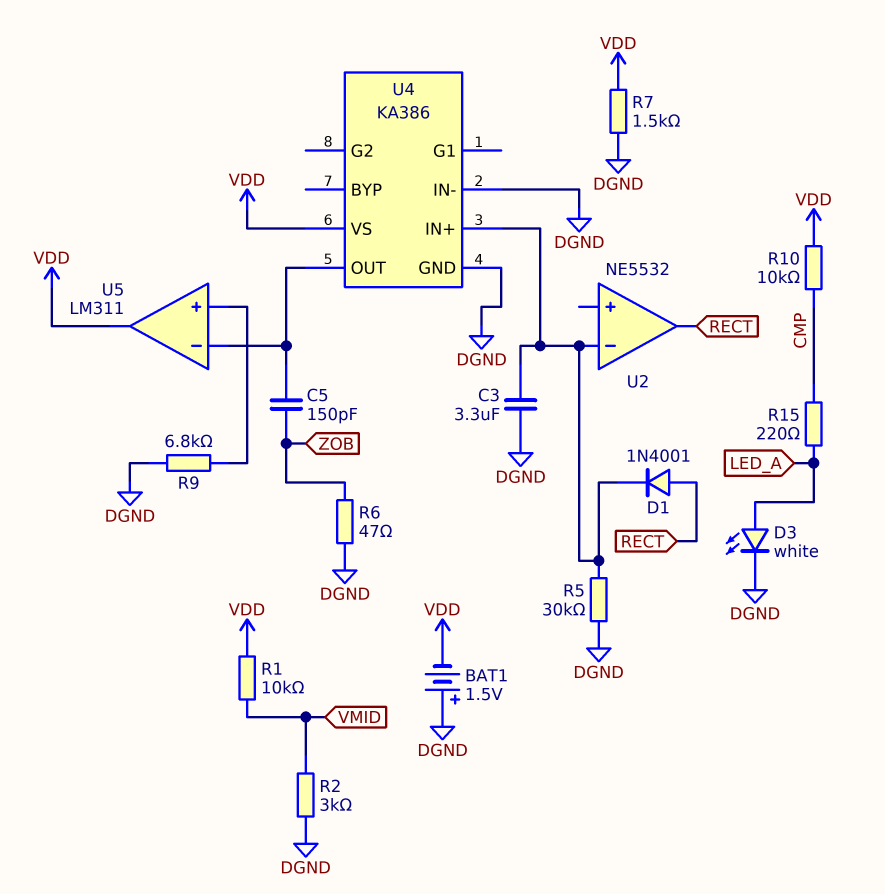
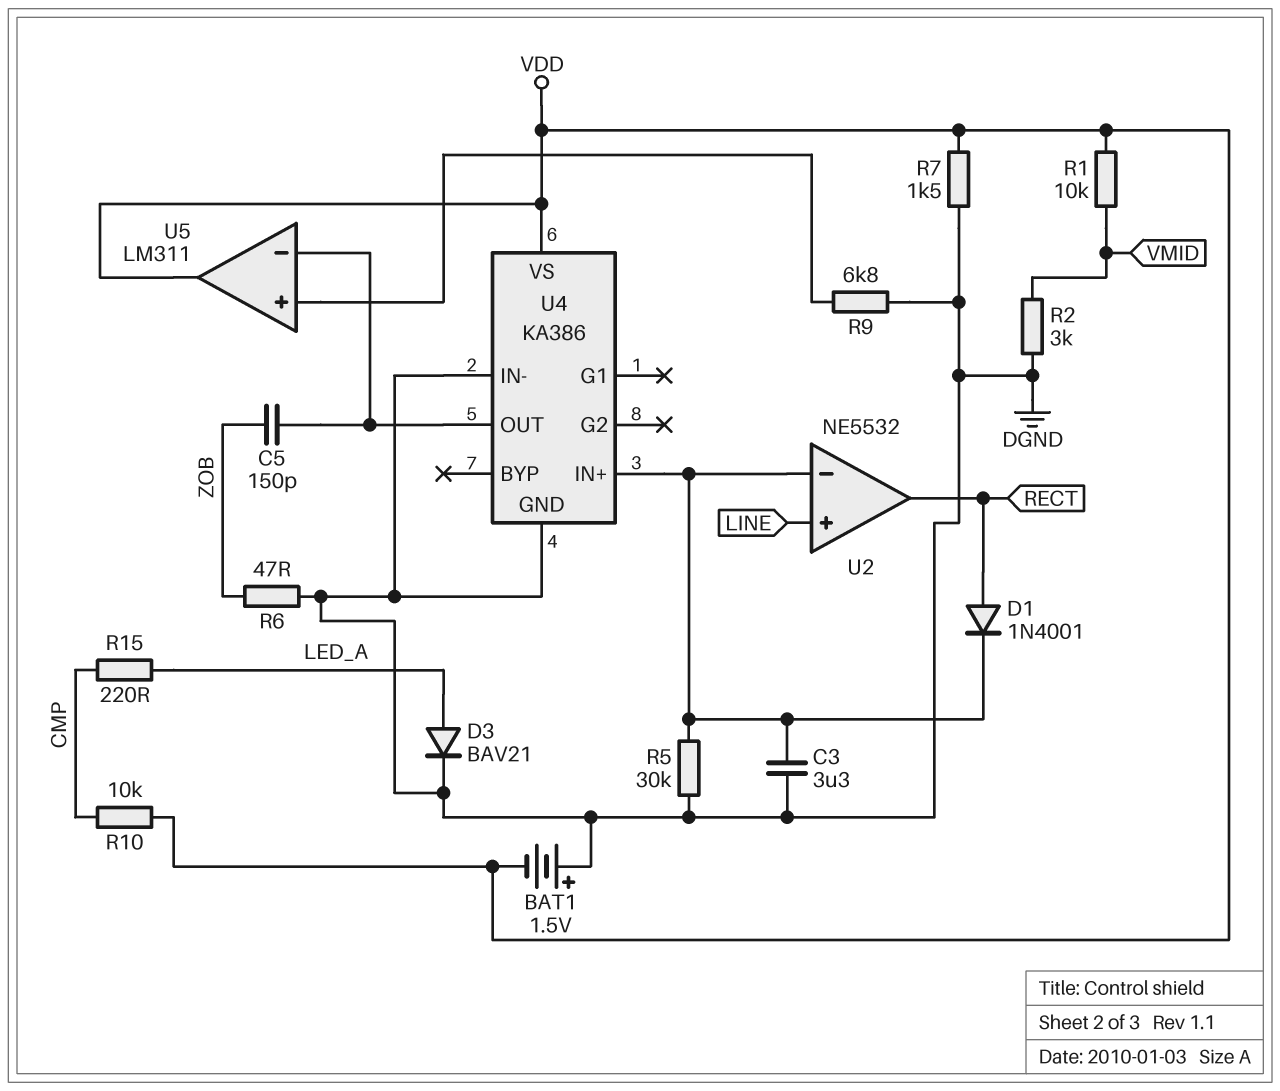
D3: LED white (A LED_A, K DGND) -> diode BAV21 (A LED_A, K DGND)
U2 pin in+: none -> LINE

